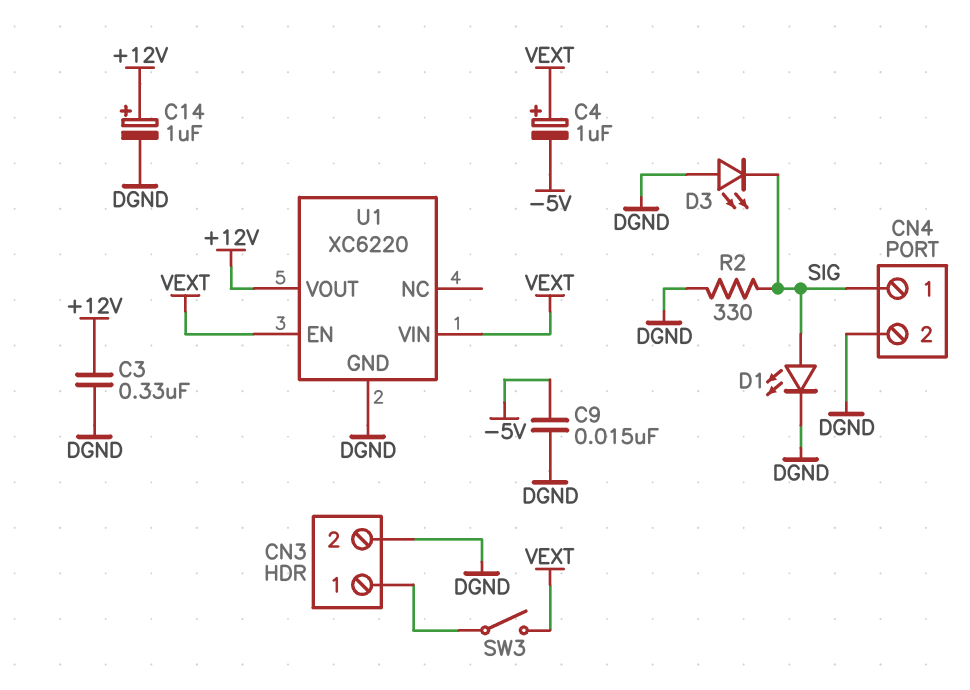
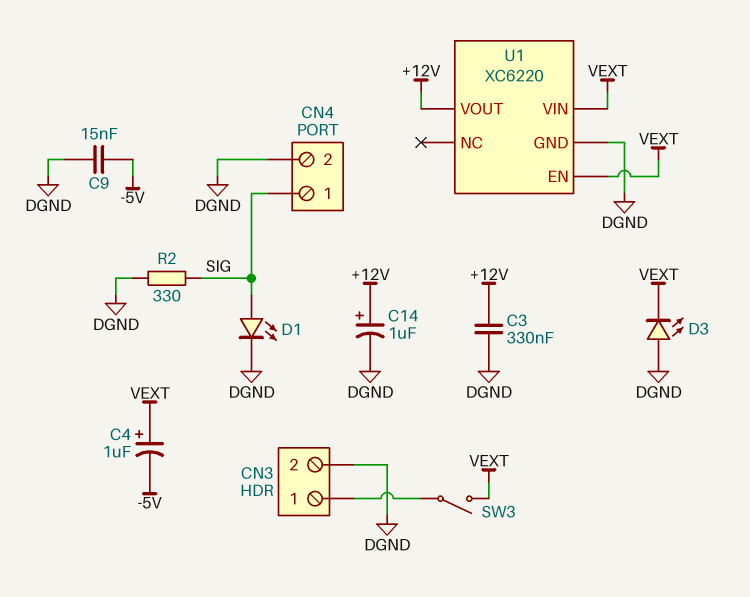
D3: LED (A DGND, K SIG) -> LED (A DGND, K VEXT)

